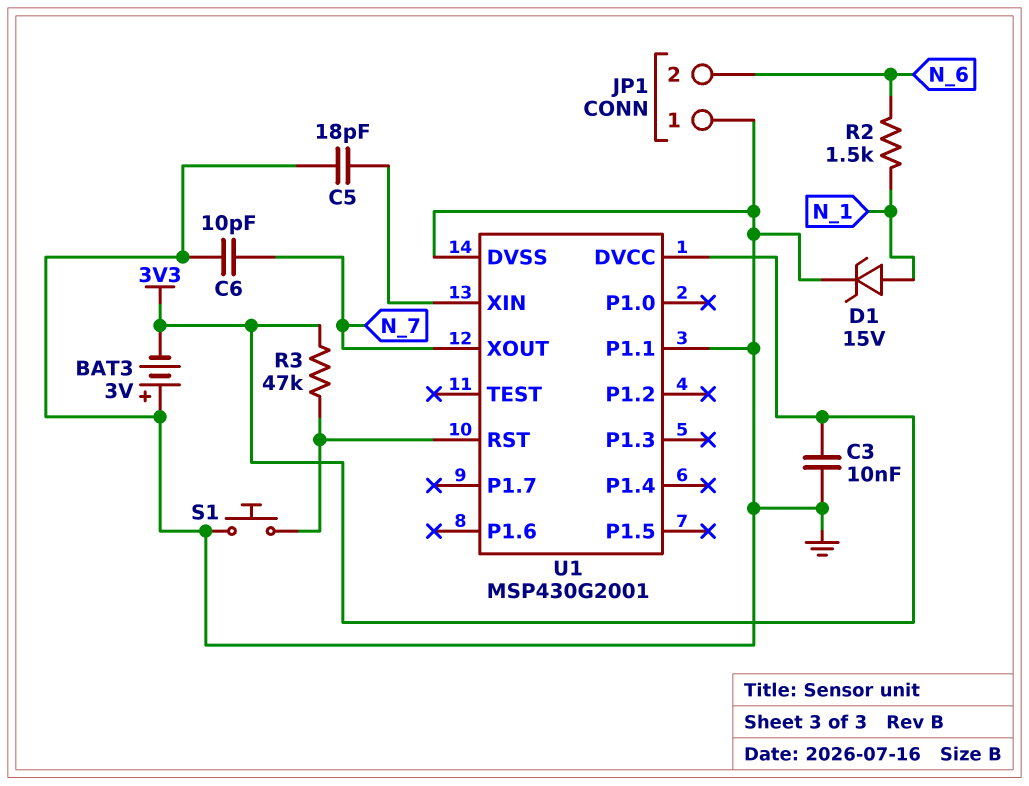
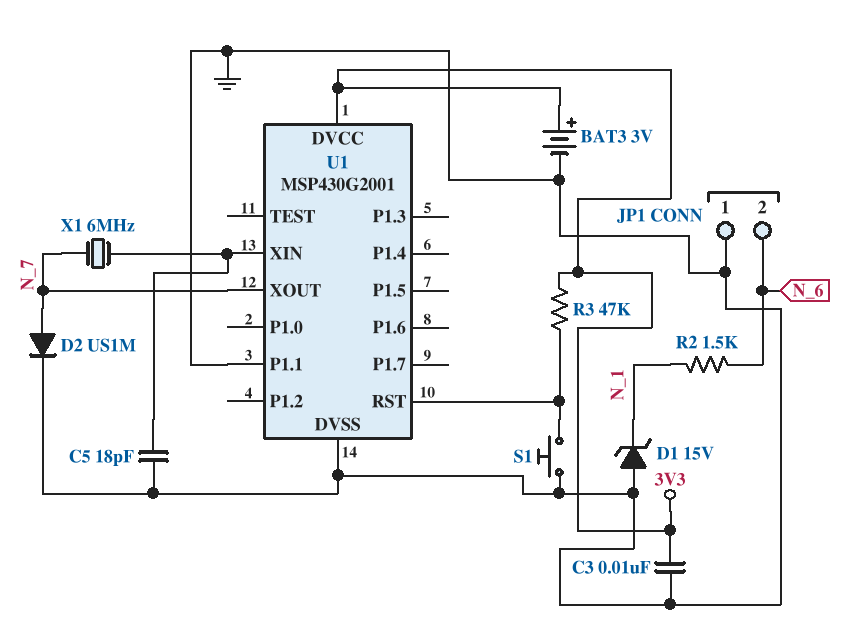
BAT3: 3V (plus GND, minus 3V3) -> 3V (plus 3V3, minus GND)
C6: 10pF (GND, N_7) -> none
D1: zener 15V (A N_1, K GND) -> zener 15V (A GND, K N_1)
D2: none -> diode US1M (A N_7, K GND)
X1: none -> 6MHz (N_7, U1/XIN)

